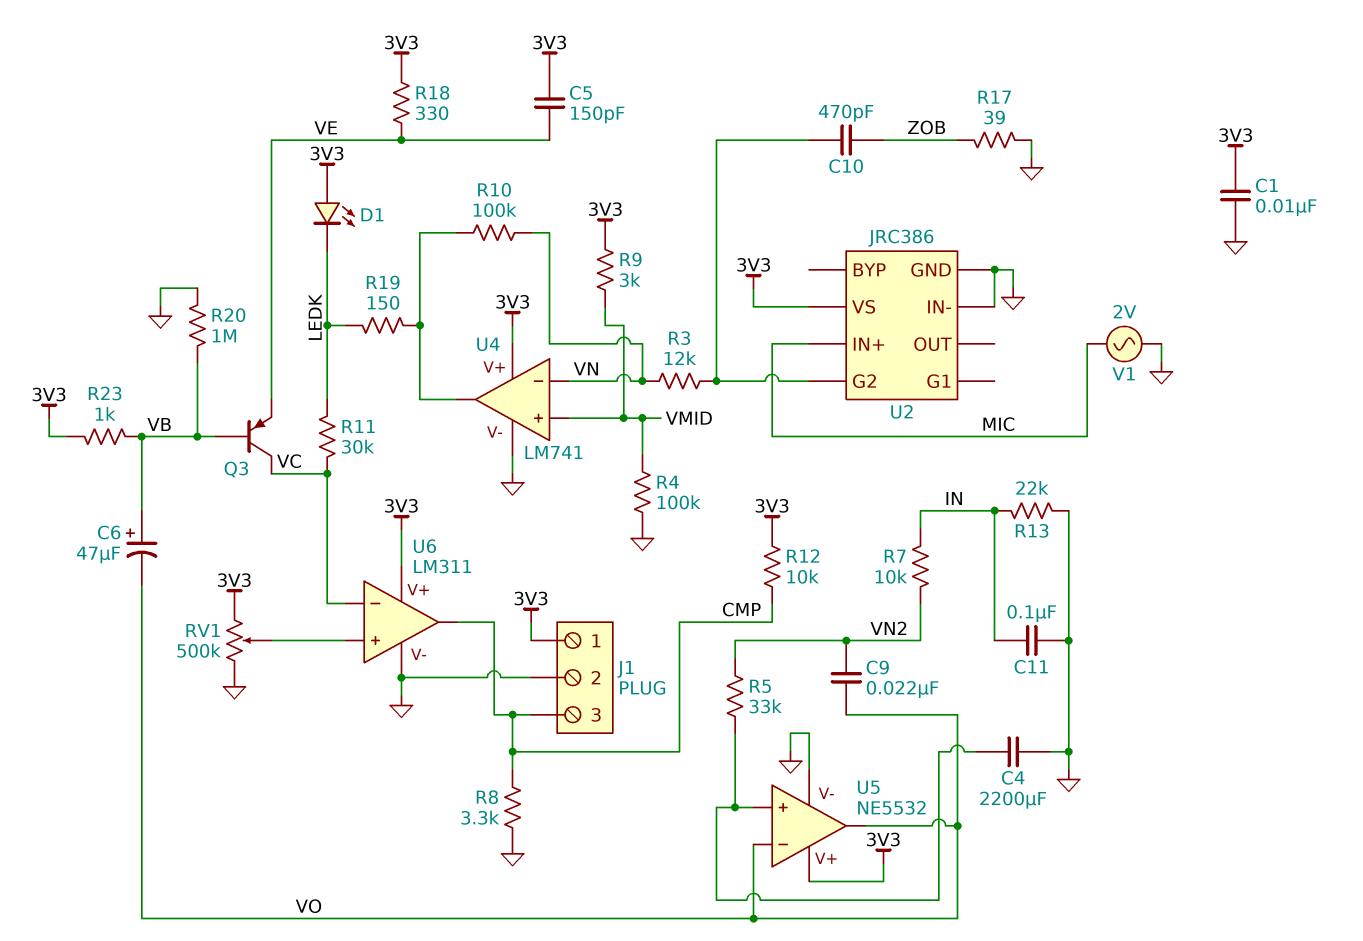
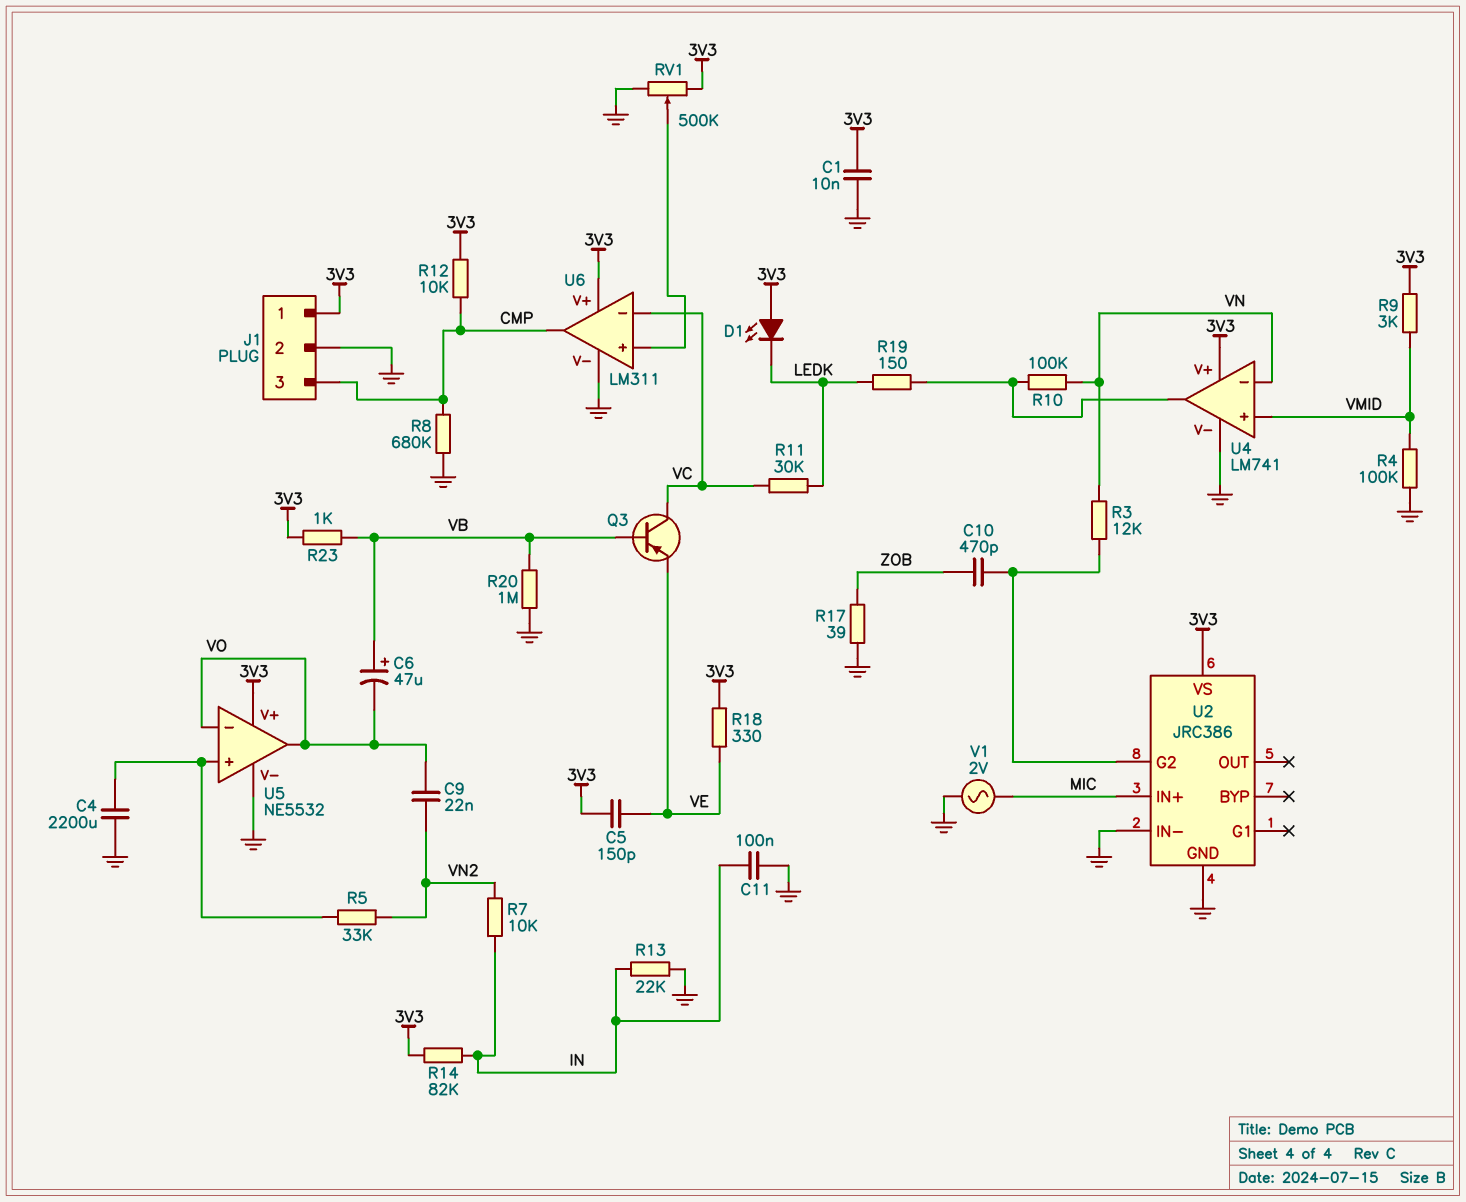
R8: 3.3k (CMP, GND) -> 680k (CMP, GND)
R14: none -> 82k (3V3, IN)

